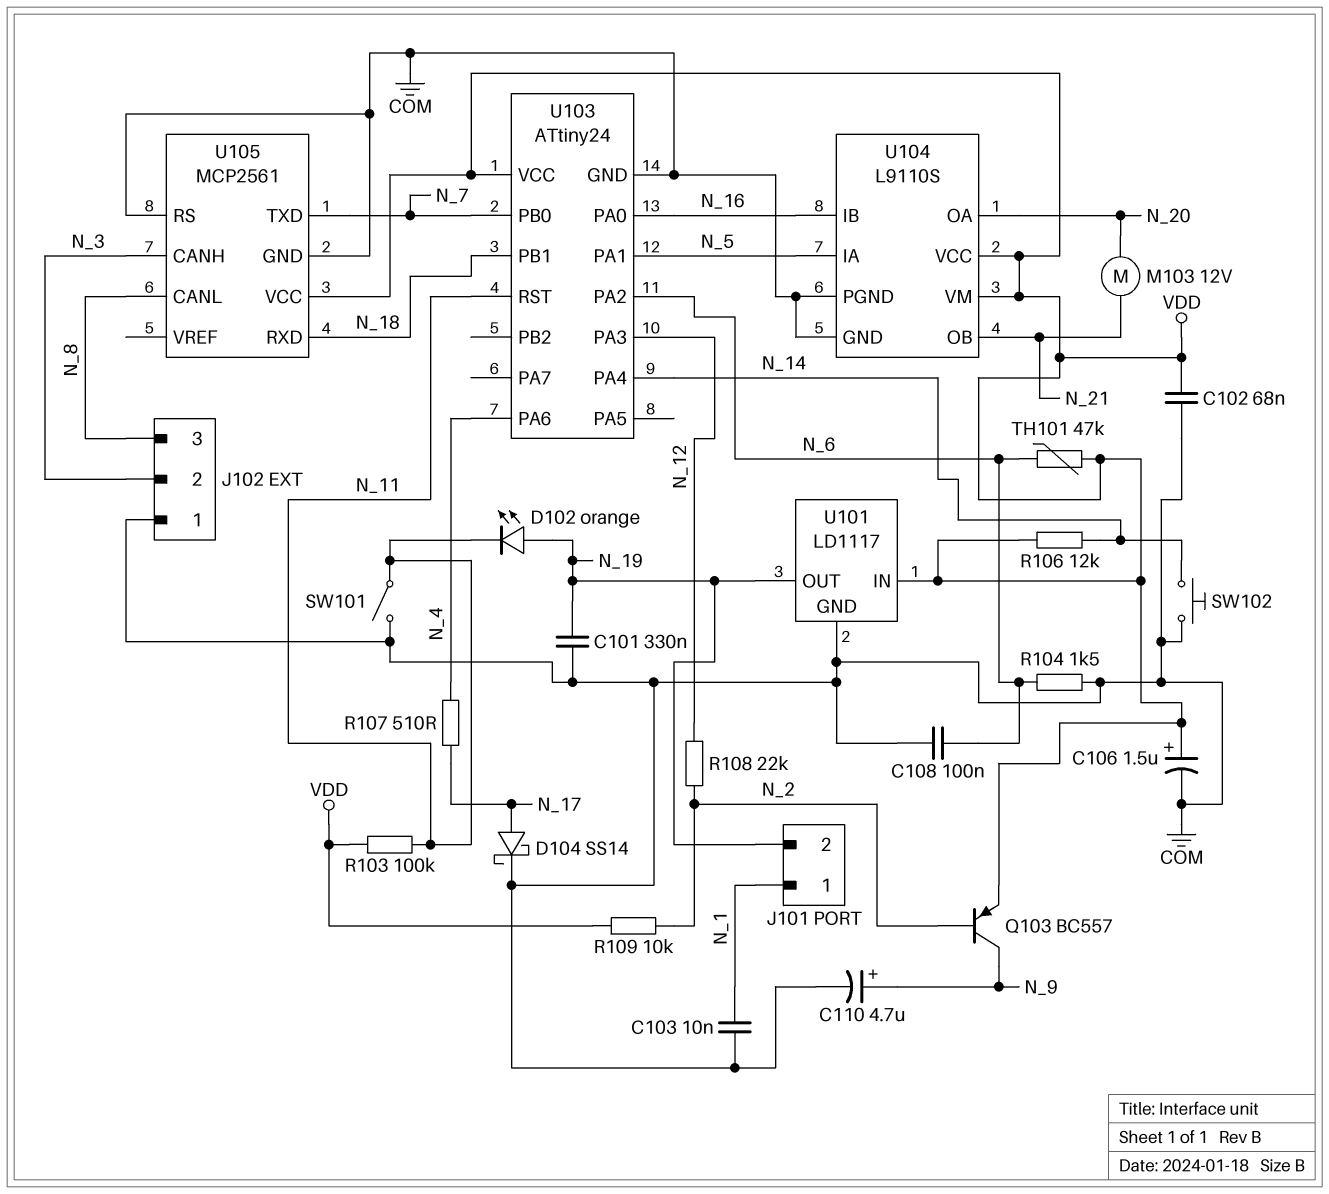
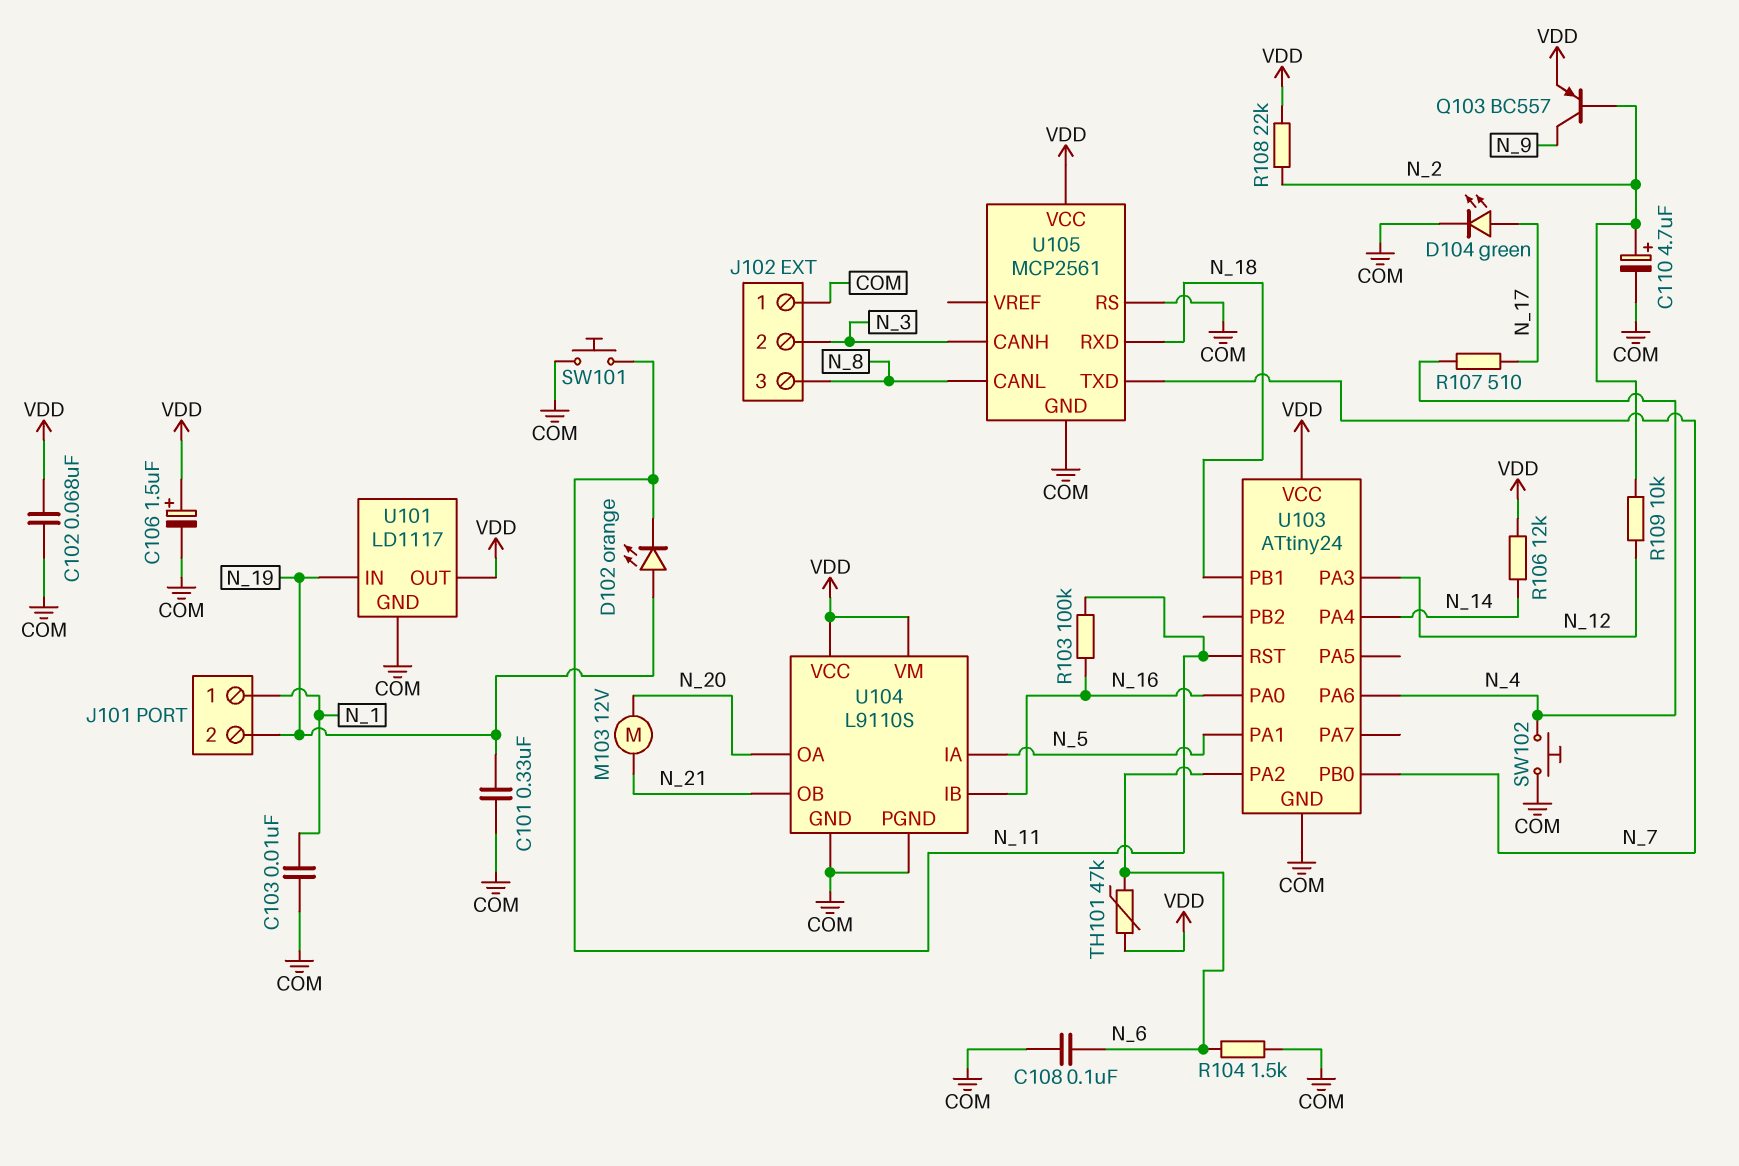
C110: 4.7uF (plus N_9, minus COM) -> 4.7uF (plus N_2, minus COM)
D104: schottky SS14 (A N_17, K COM) -> LED green (A N_17, K COM)
R103: 100k (N_11, VDD) -> 100k (N_11, N_16)
R108: 22k (N_2, N_12) -> 22k (N_2, VDD)
R109: 10k (N_2, VDD) -> 10k (N_2, N_12)
SW101: switch (COM, N_11) -> button (COM, N_11)
SW102: button (COM, N_14) -> button (COM, N_4)
U101 pin IN: VDD -> N_19
U101 pin OUT: N_19 -> VDD

